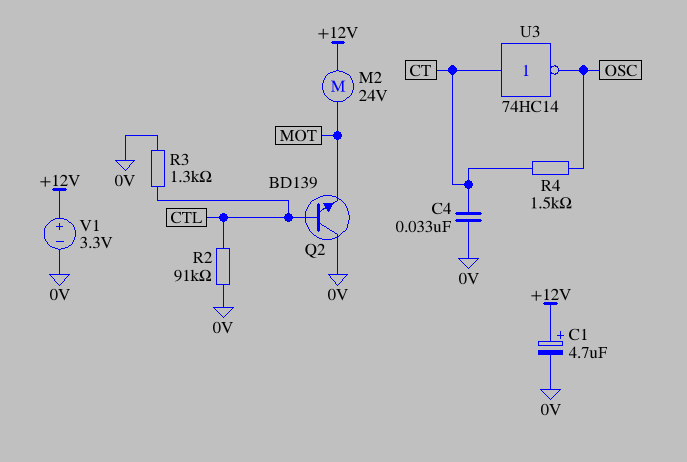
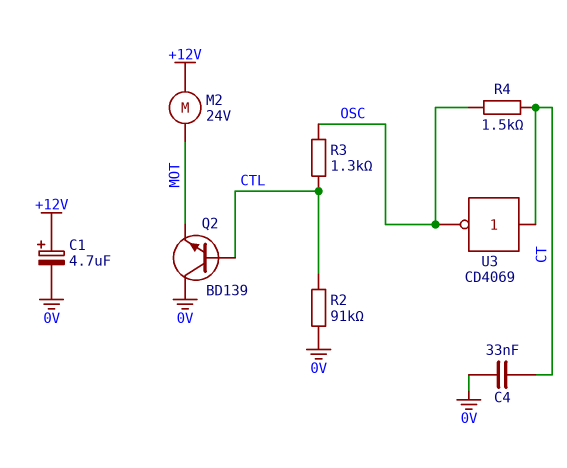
R3: 1.3k (0V, CTL) -> 1.3k (CTL, OSC)
U3: NOT 74HC14 (in CT, out OSC) -> NOT CD4069 (in CT, out OSC)
V1: 3.3V (plus +12V, minus 0V) -> none

